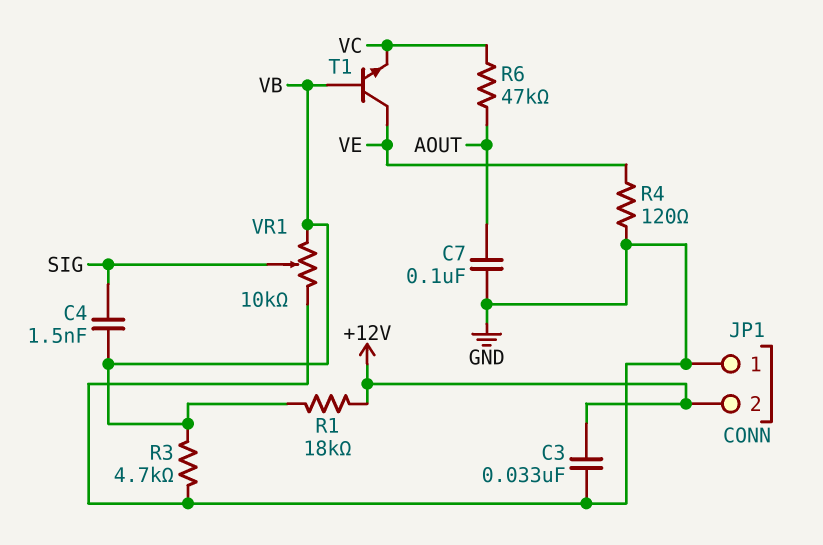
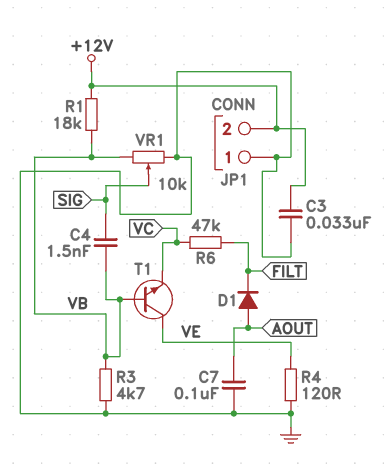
D1: none -> diode (A AOUT, K FILT)
R6: 47k (AOUT, VC) -> 47k (FILT, VC)

